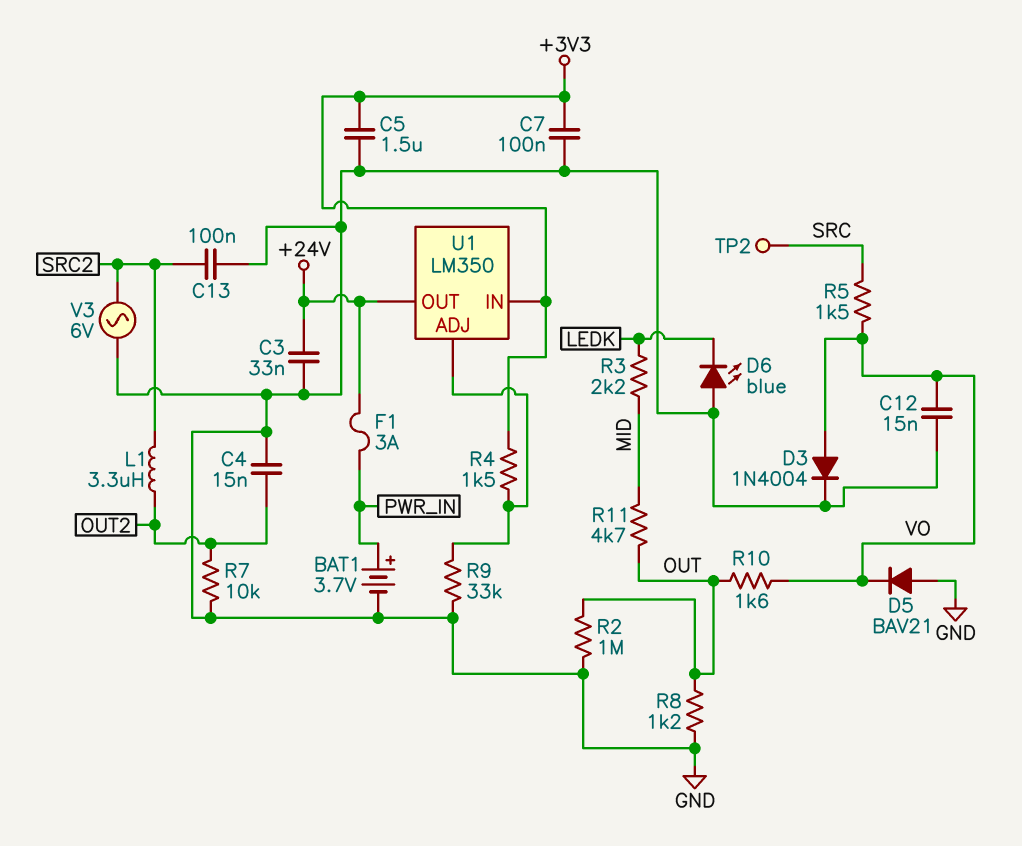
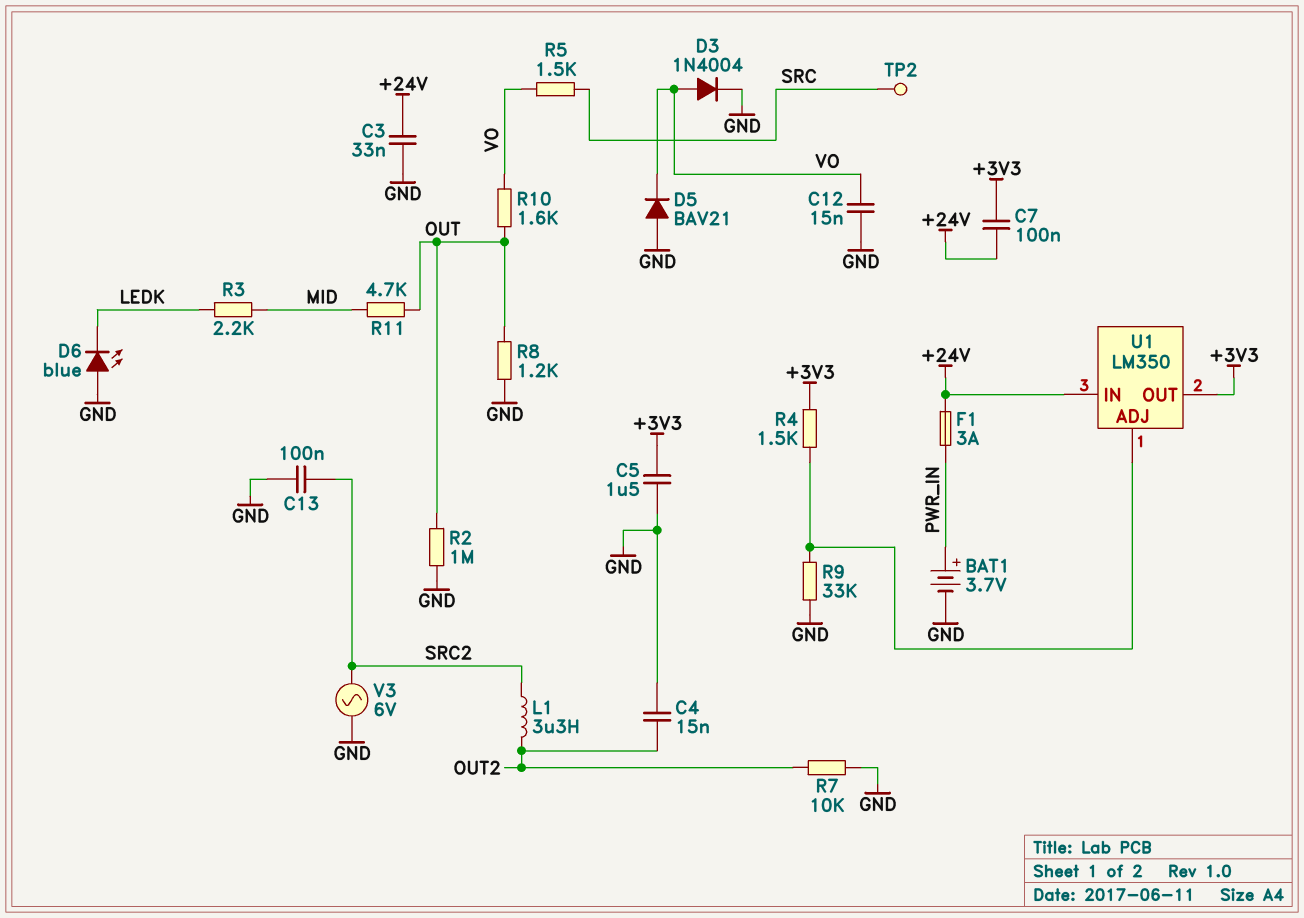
C7: 100nF (+3V3, GND) -> 100nF (+3V3, +24V)
U1 pin IN: +3V3 -> +24V
U1 pin OUT: +24V -> +3V3

